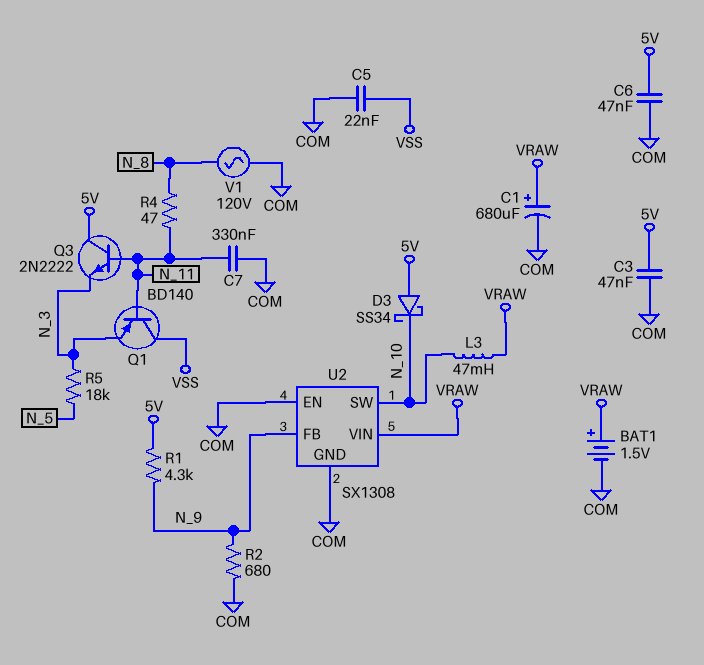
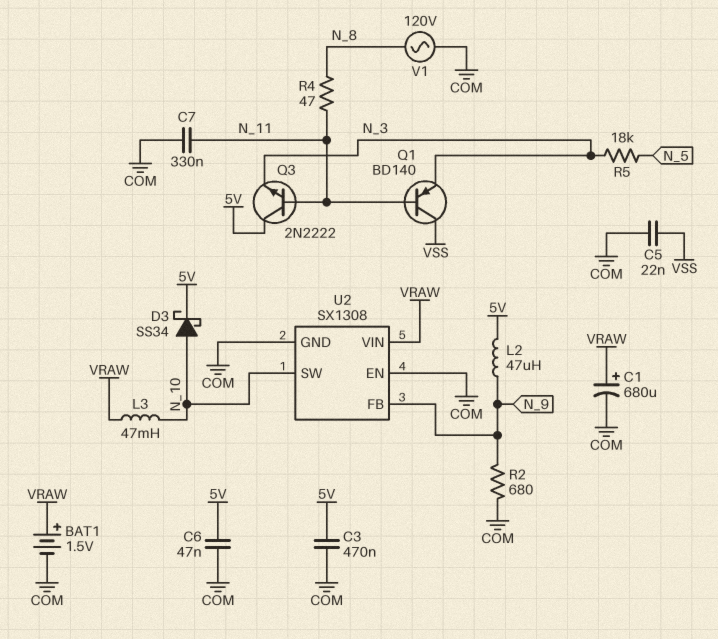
C3: 47nF (5V, COM) -> 470nF (5V, COM)
D3: schottky SS34 (A 5V, K N_10) -> schottky SS34 (A N_10, K 5V)
L2: none -> 47uH (5V, N_9)
R1: 4.3k (5V, N_9) -> none

